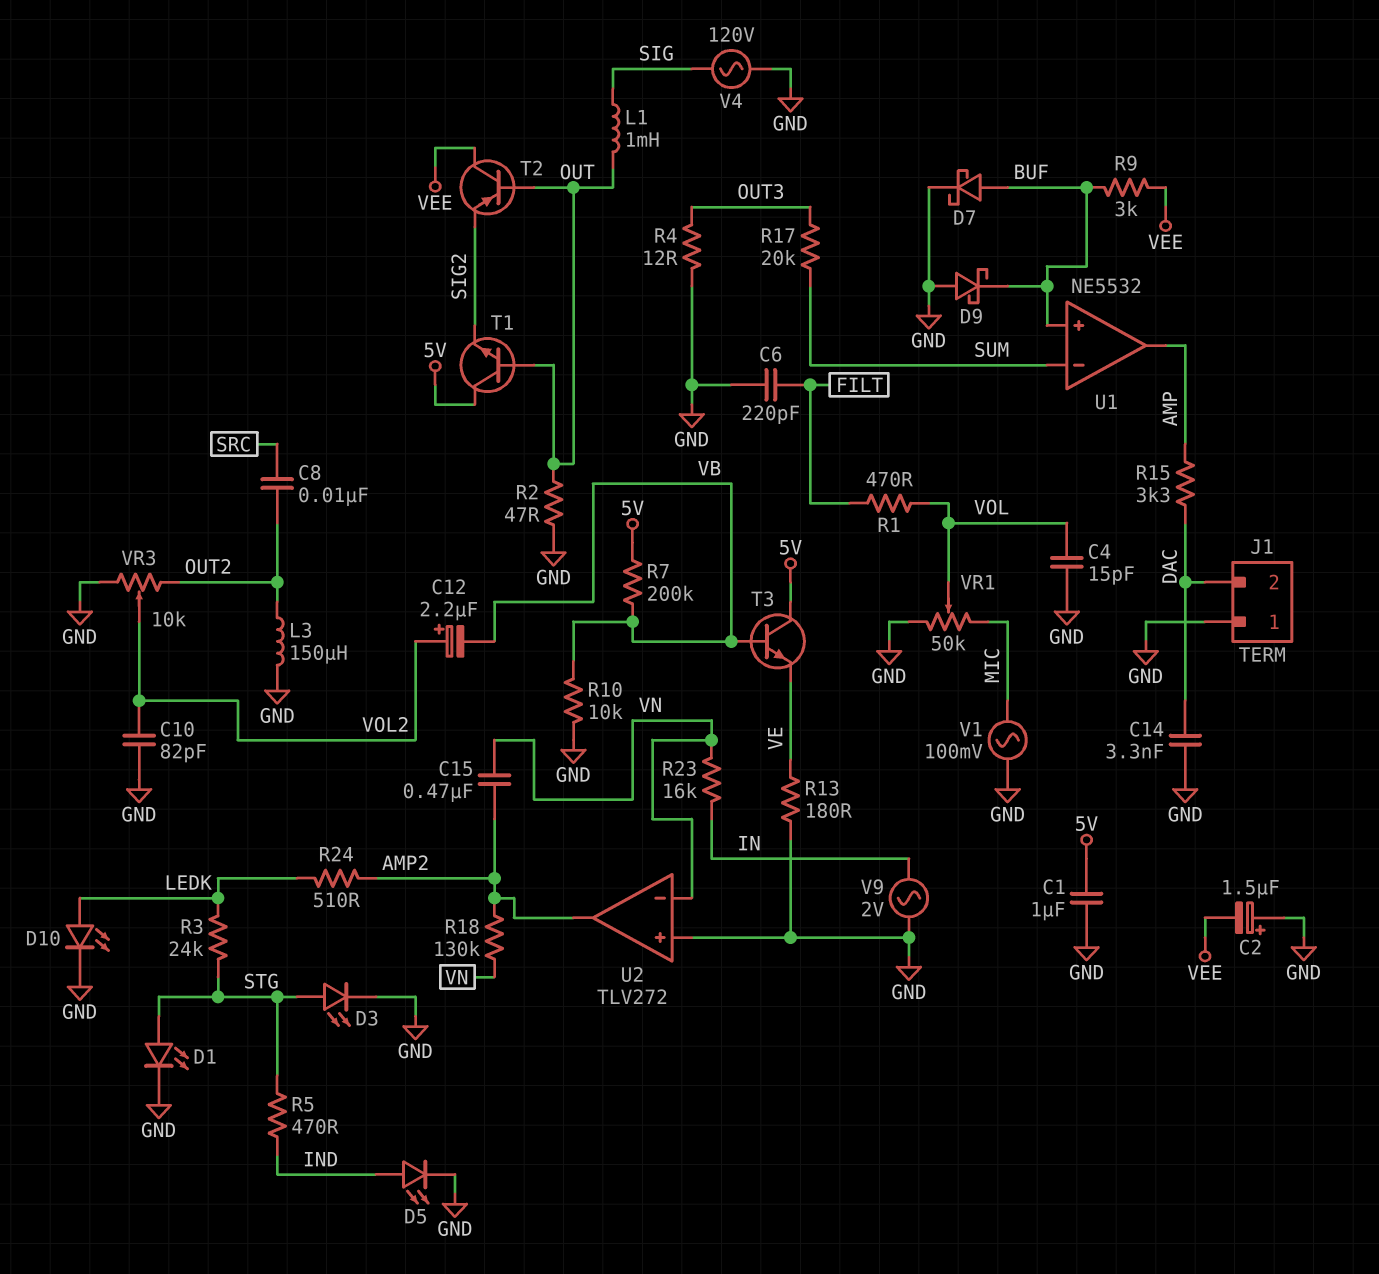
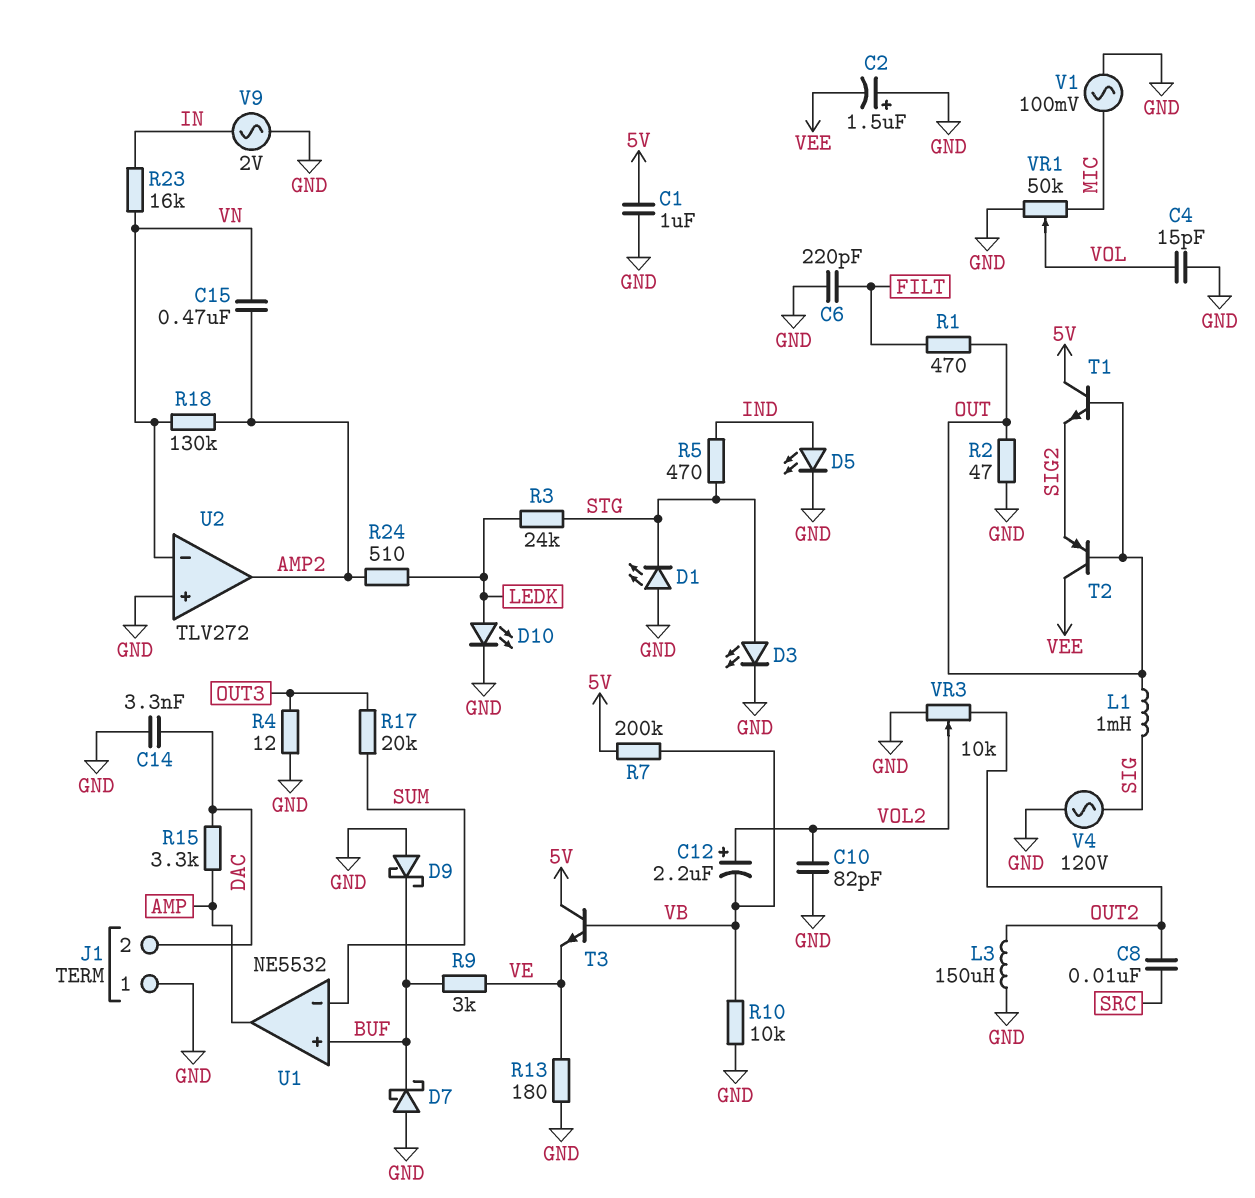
D1: LED (A STG, K GND) -> LED (A GND, K STG)
D7: schottky (A BUF, K GND) -> schottky (A GND, K BUF)
R1: 470 (FILT, VOL) -> 470 (FILT, OUT)
R9: 3k (BUF, VEE) -> 3k (BUF, VE)

